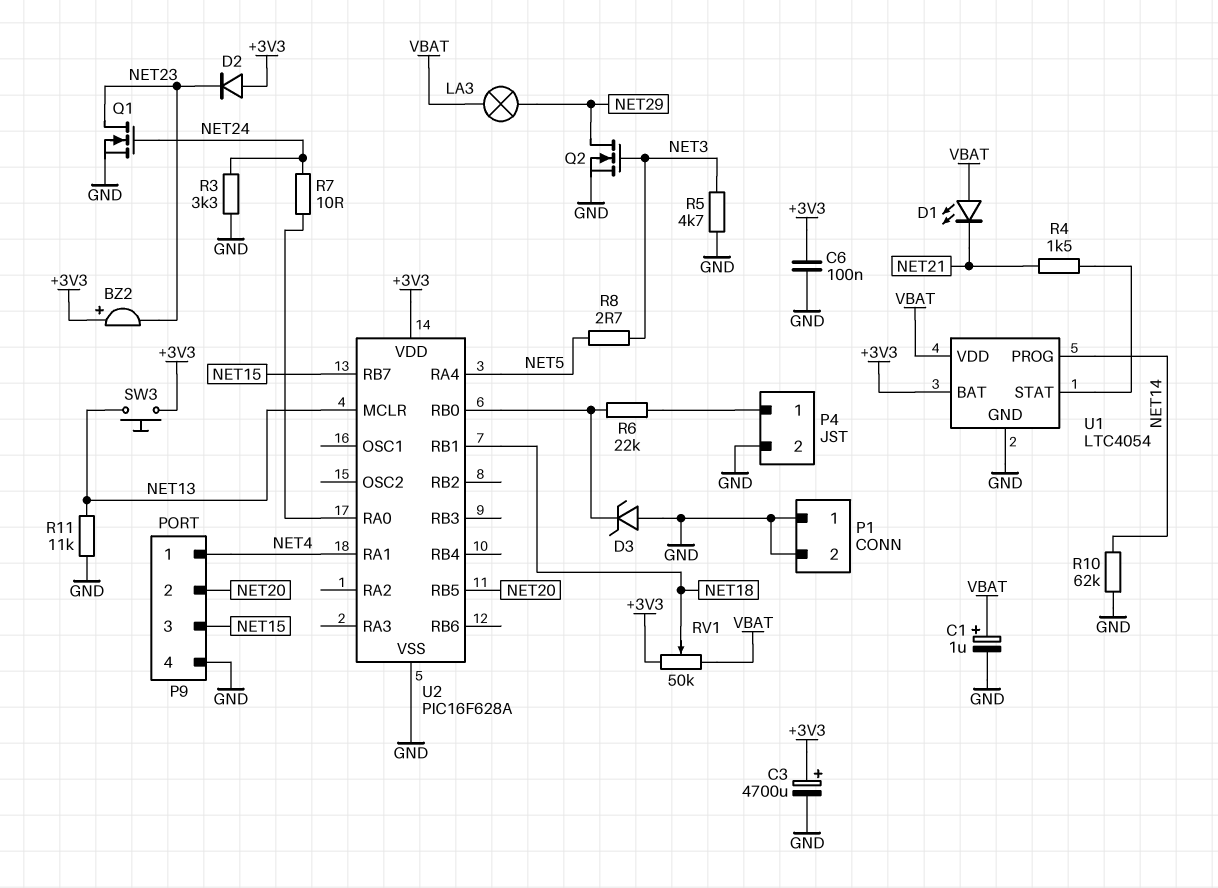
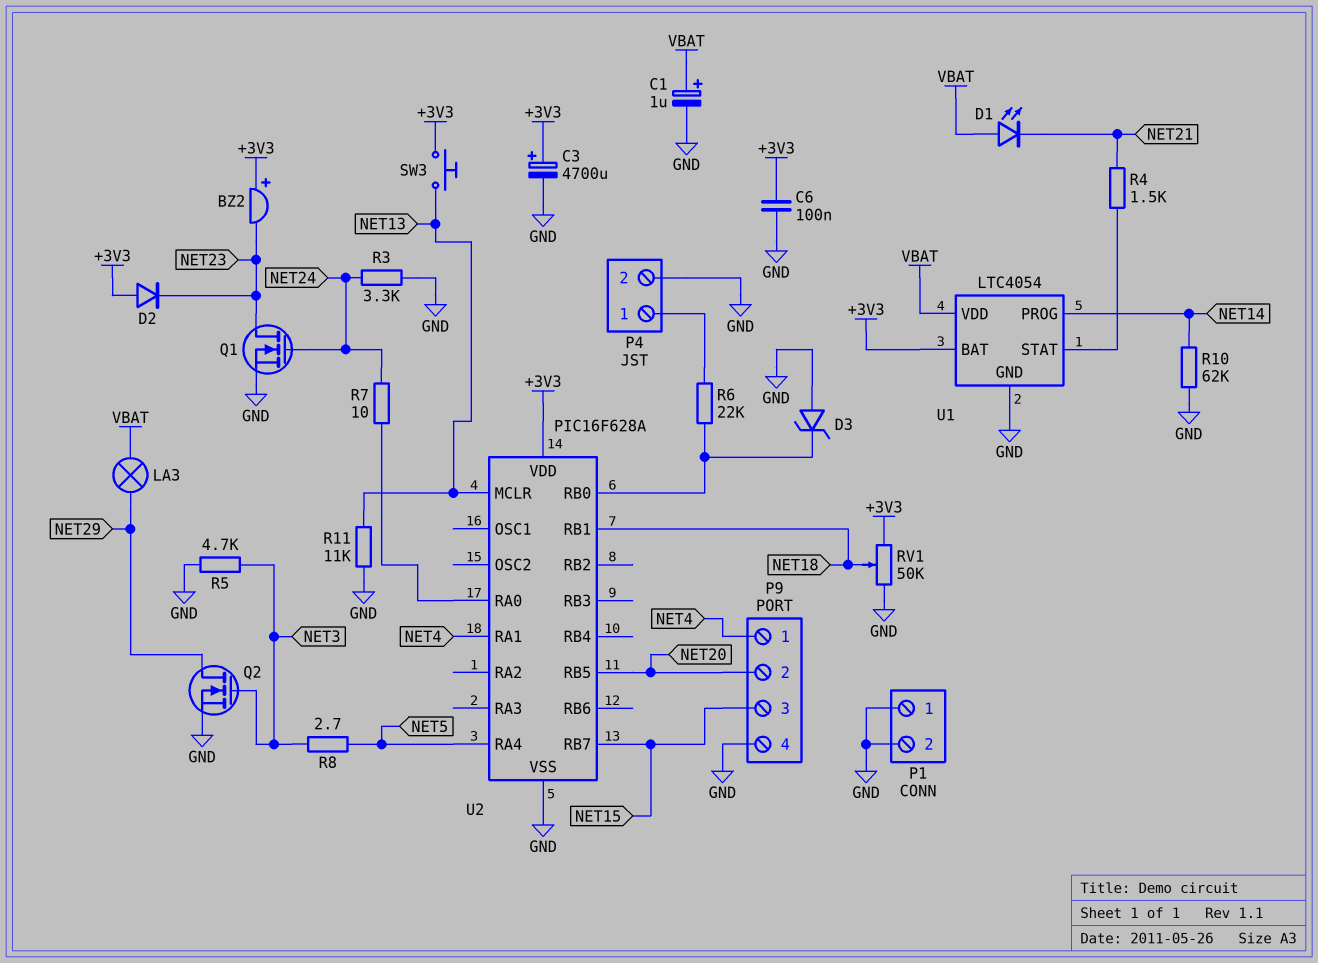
RV1: 50k (+3V3, VBAT, wiper NET18) -> 50k (+3V3, GND, wiper NET18)

